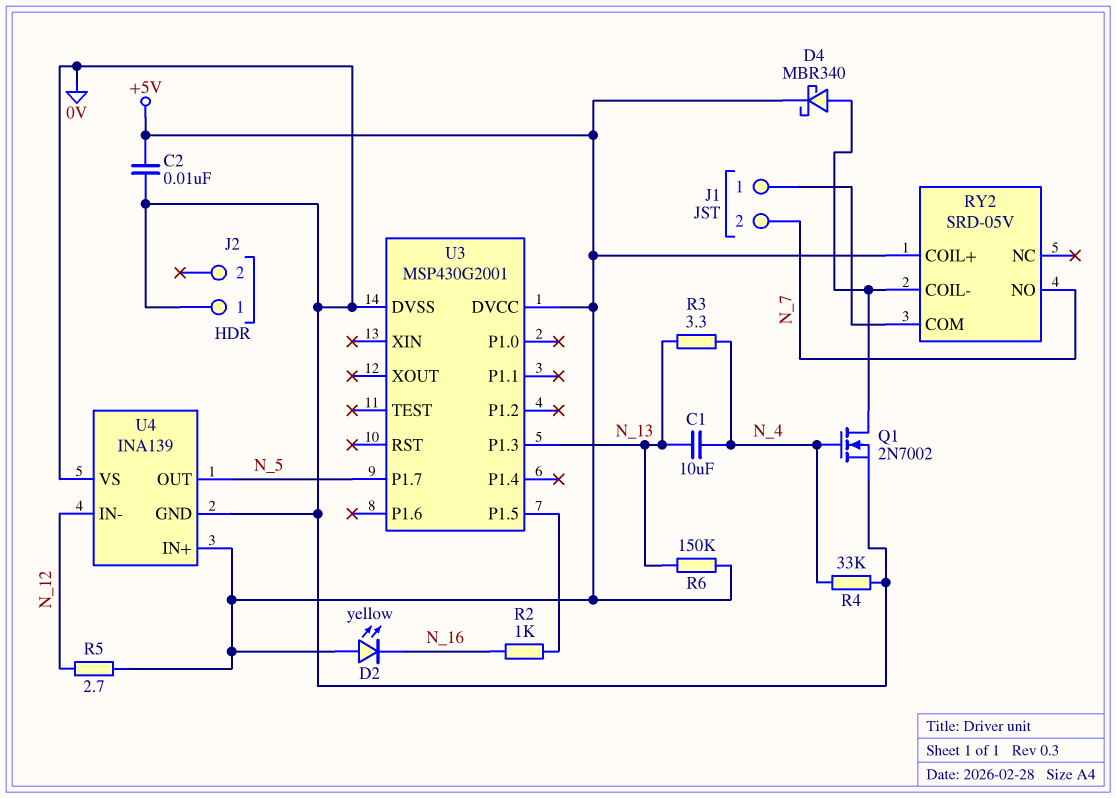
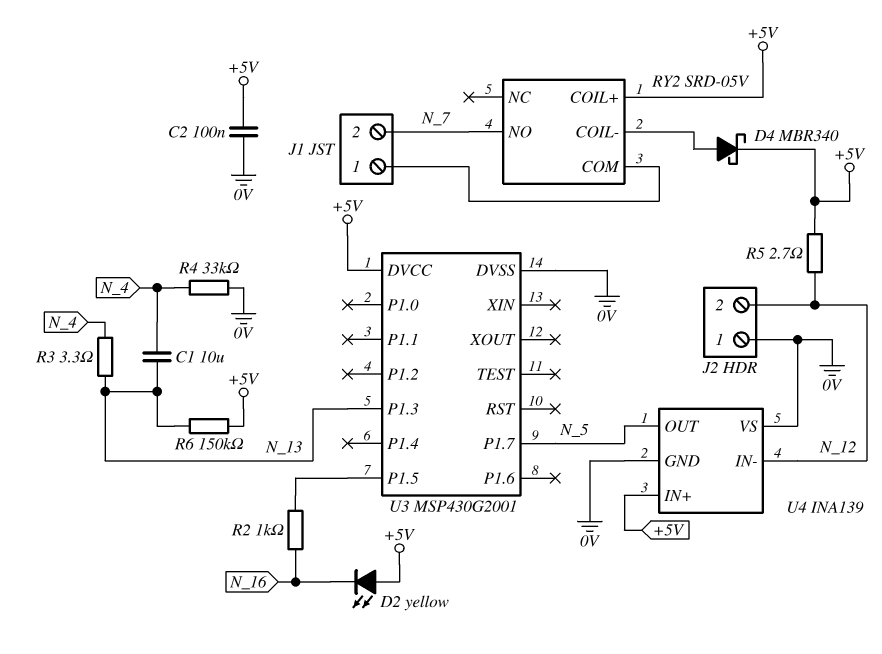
C2: 10nF (+5V, 0V) -> 100nF (+5V, 0V)
J2 pin 2: none -> N_12
Q1: NMOS 2N7002 (G N_4, D RY2/COIL-, S 0V) -> none

